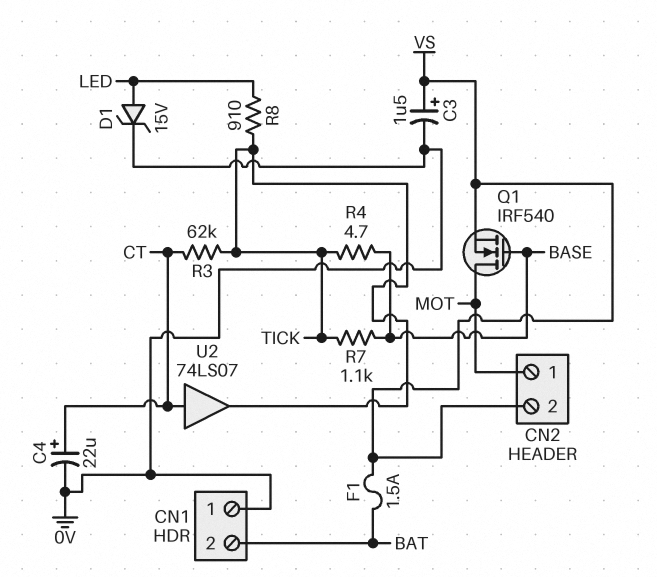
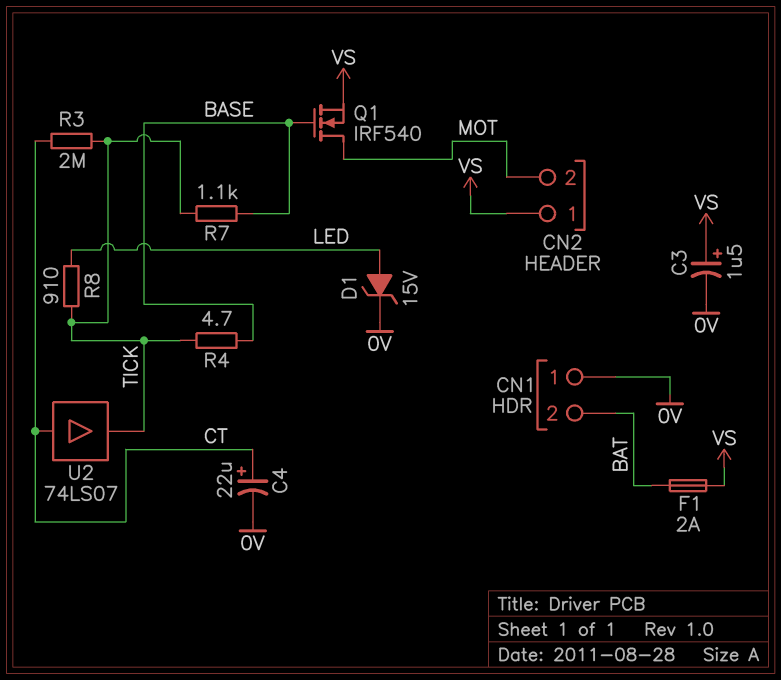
CN2 pin 1: MOT -> VS
CN2 pin 2: VS -> MOT
F1: 1.5A (BAT, VS) -> 2A (BAT, VS)
R3: 62k (CT, TICK) -> 2M (CT, TICK)

